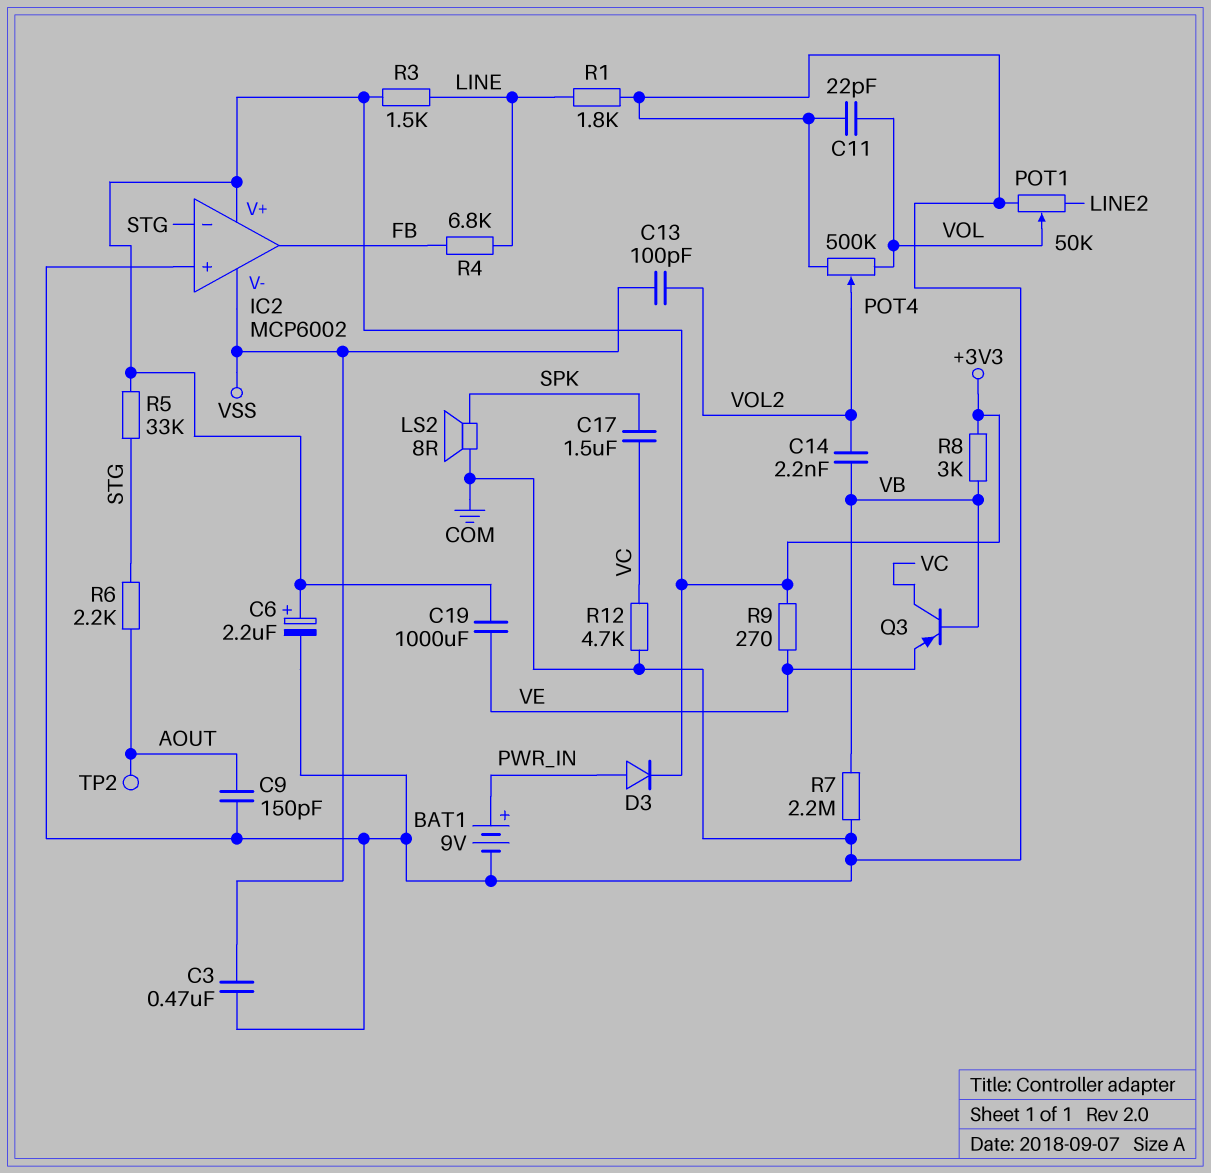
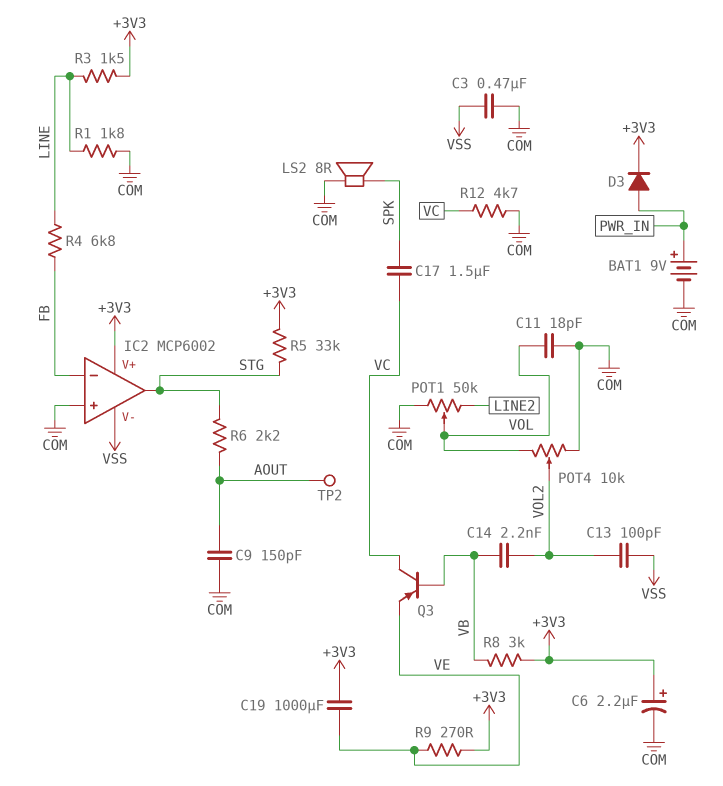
C11: 22pF (COM, VOL) -> 18pF (COM, VOL)
IC2 pin in-: STG -> FB
IC2 pin out: FB -> STG
POT4: 500k (COM, VOL, wiper VOL2) -> 10k (COM, VOL, wiper VOL2)
R7: 2.2M (COM, VB) -> none

